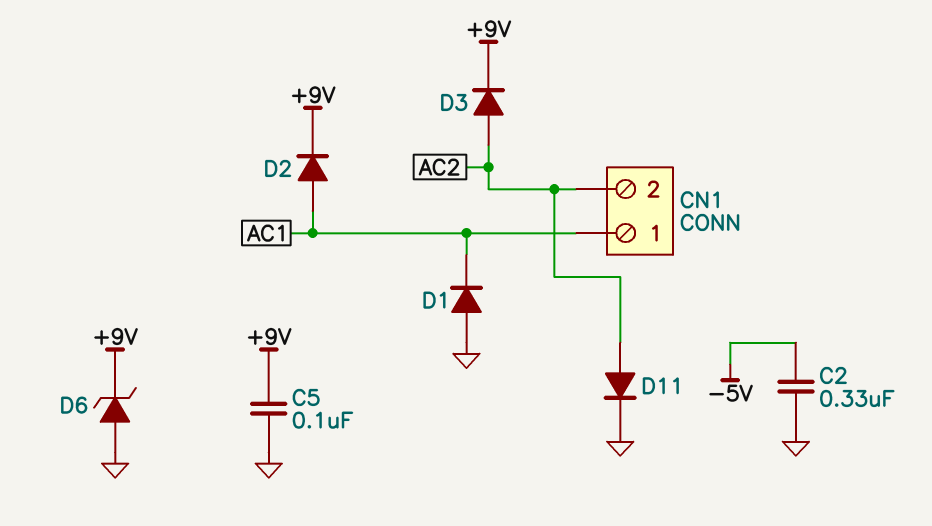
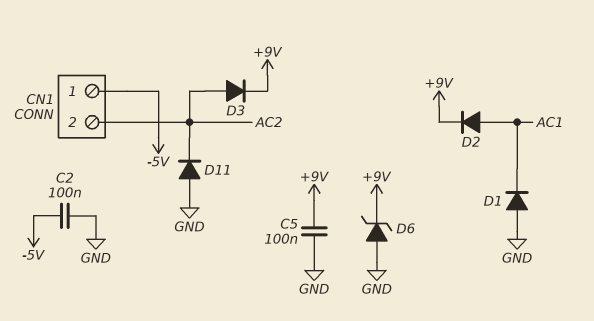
C2: 330nF (-5V, GND) -> 100nF (-5V, GND)
CN1 pin 1: AC1 -> -5V
D11: diode (A AC2, K GND) -> diode (A GND, K AC2)

